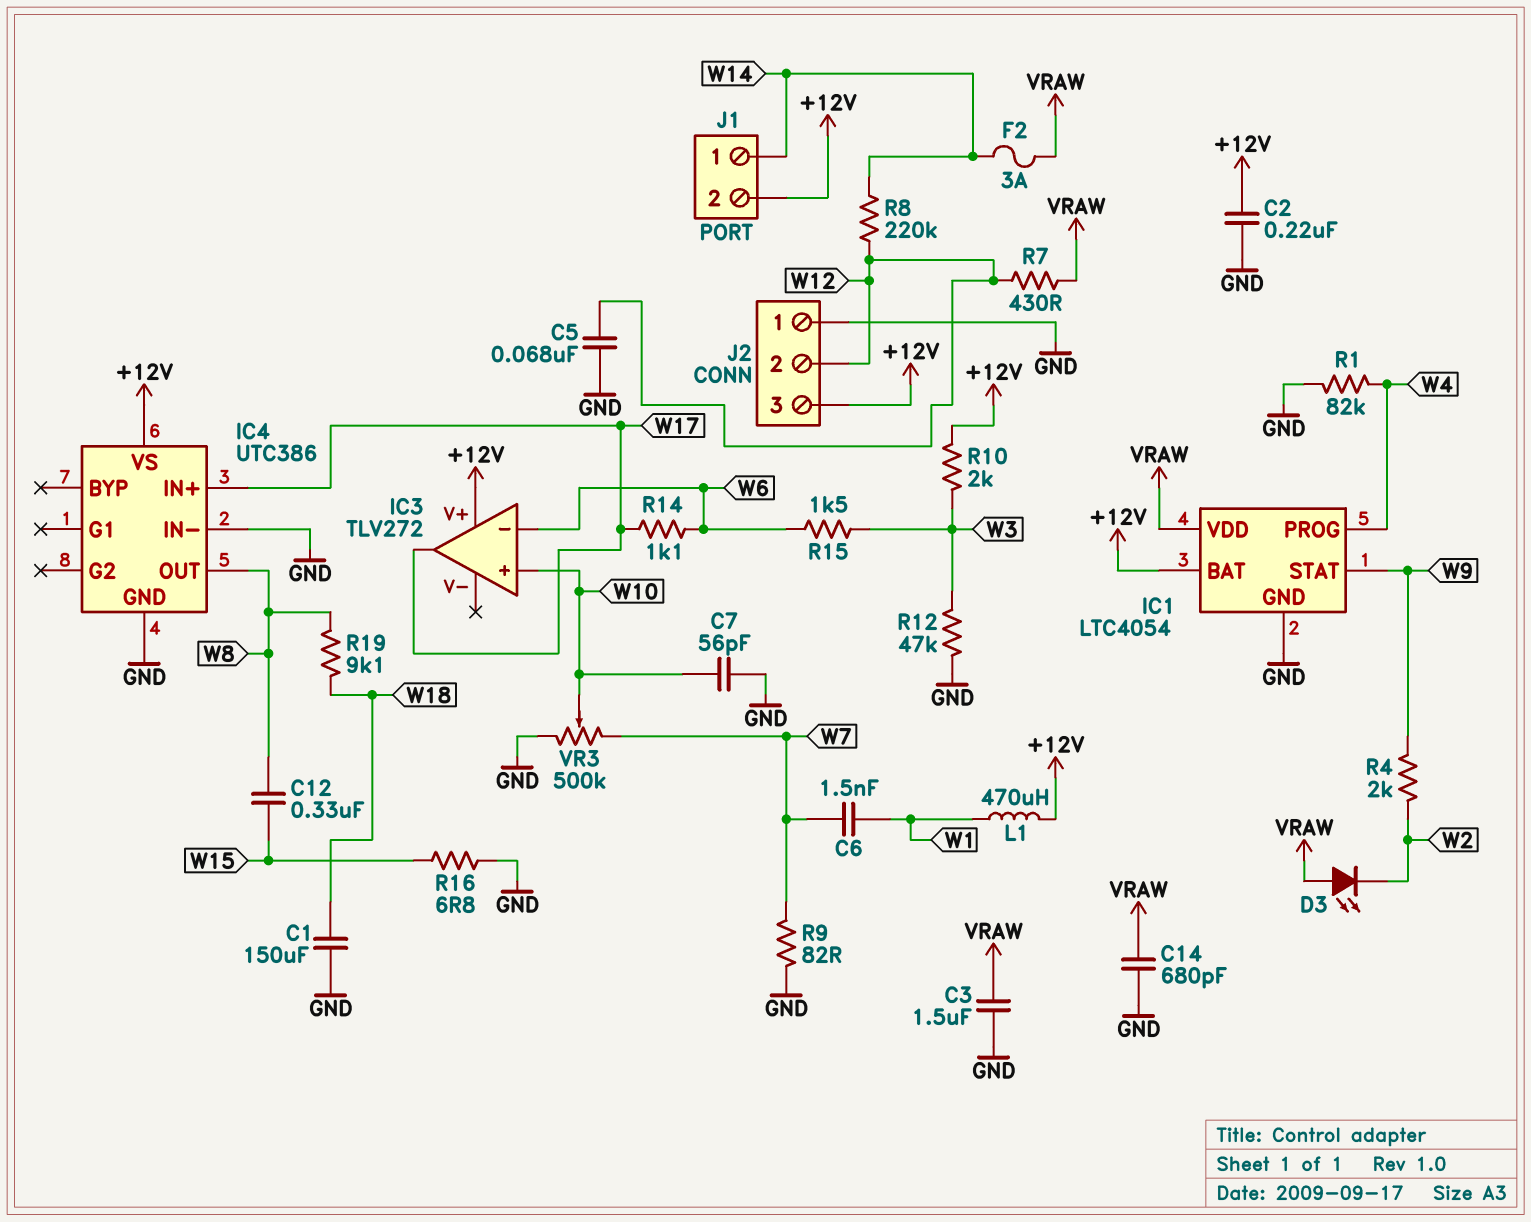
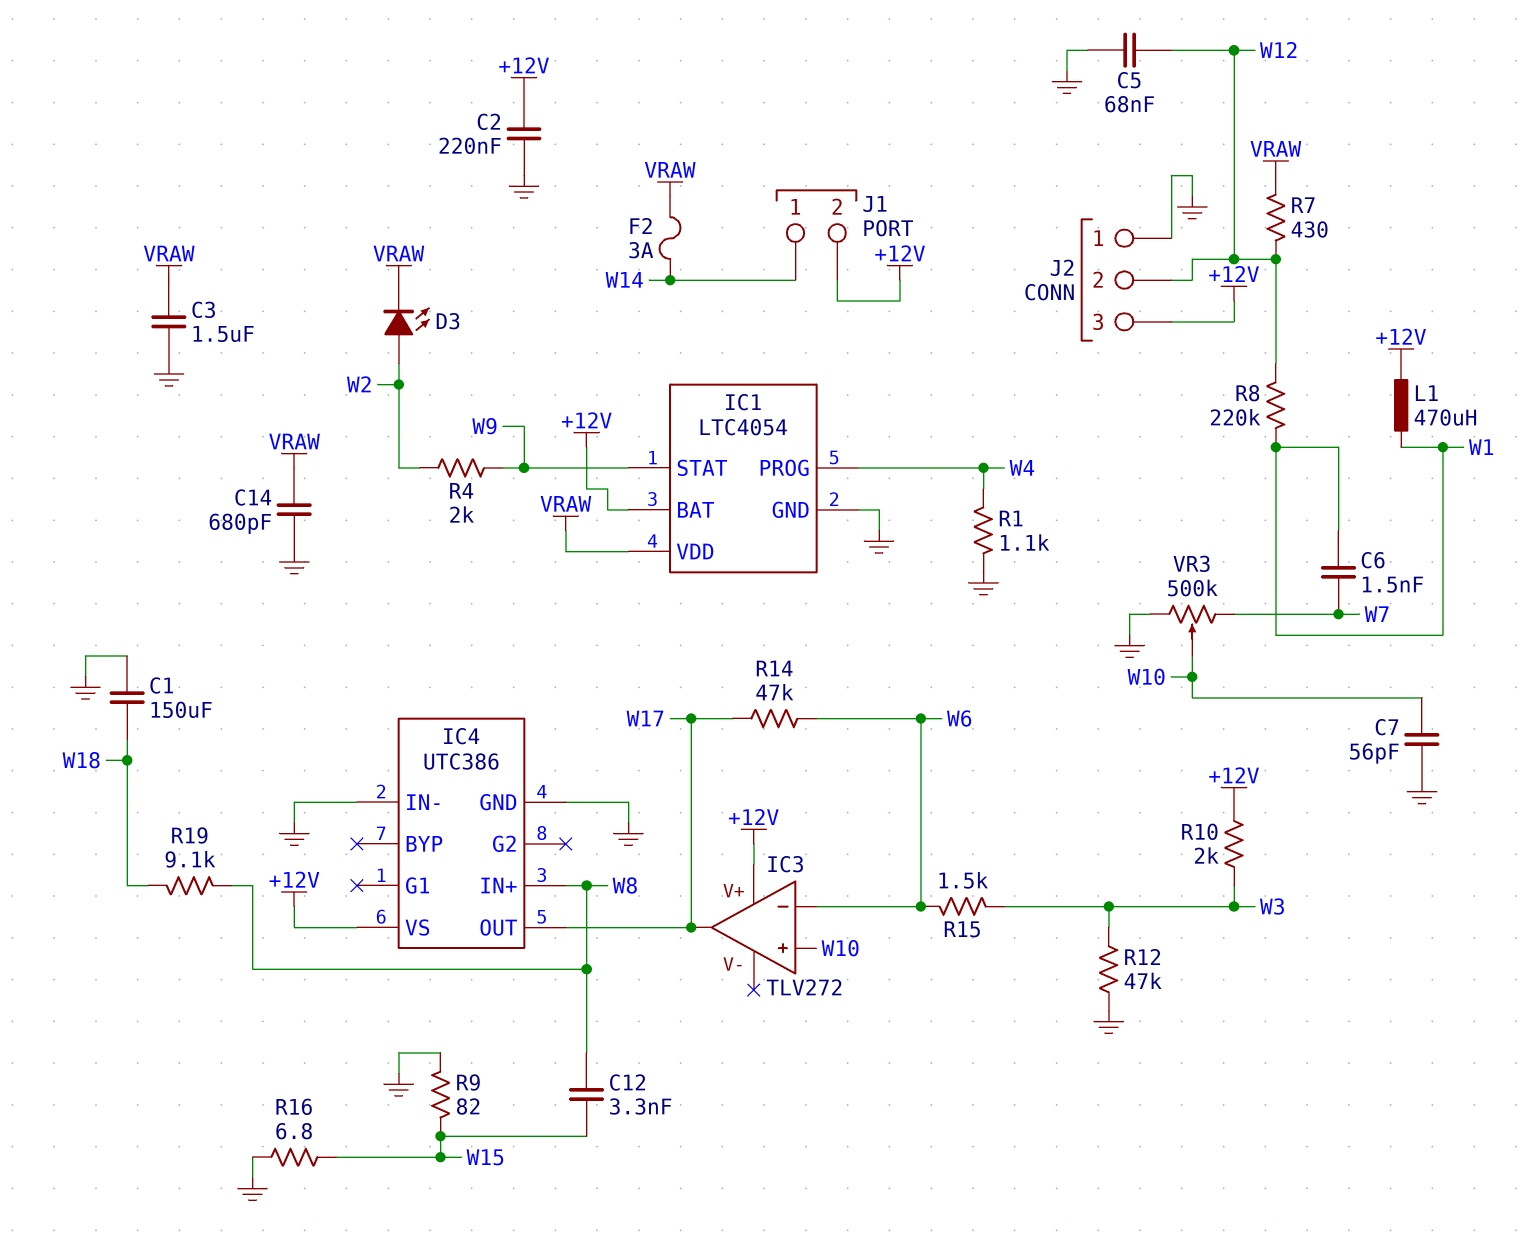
C12: 330nF (W8, W15) -> 3.3nF (W8, W15)
D3: LED (A VRAW, K W2) -> LED (A W2, K VRAW)
IC4 pin IN+: W17 -> W8
IC4 pin OUT: W8 -> W17
R1: 82k (GND, W4) -> 1.1k (GND, W4)
R8: 220k (W12, W14) -> 220k (W1, W12)
R9: 82 (GND, W7) -> 82 (GND, W15)
R14: 1.1k (W6, W17) -> 47k (W6, W17)

